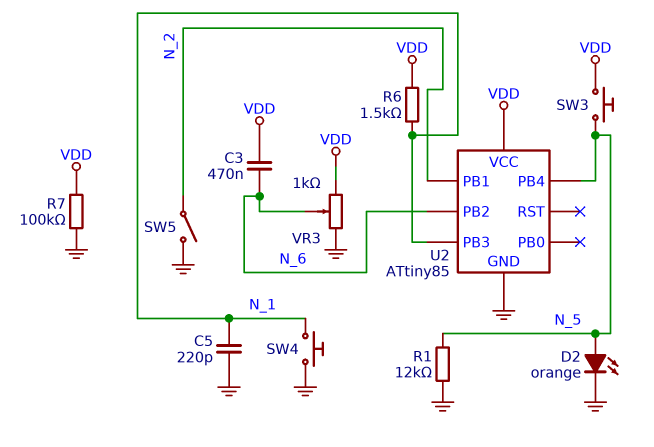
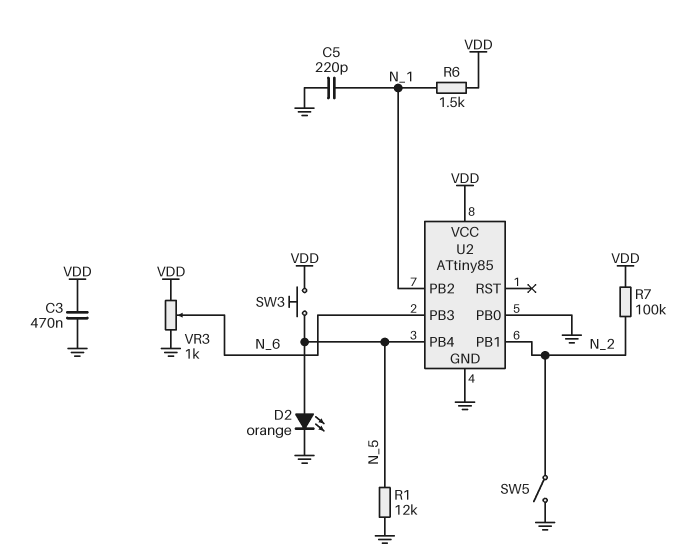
C3: 470nF (N_6, VDD) -> 470nF (GND, VDD)
R7: 100k (GND, VDD) -> 100k (N_2, VDD)
SW4: button (GND, N_1) -> none
U2 pin PB0: none -> GND
U2 pin PB2: N_6 -> N_1
U2 pin PB3: N_1 -> N_6

